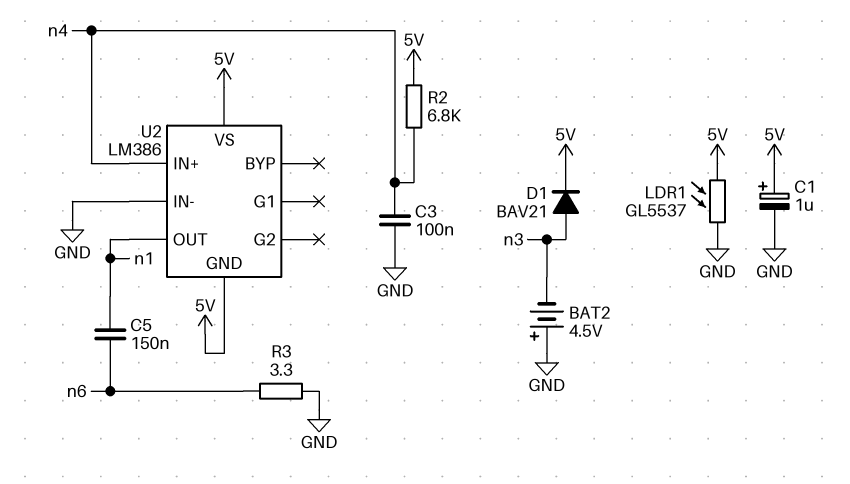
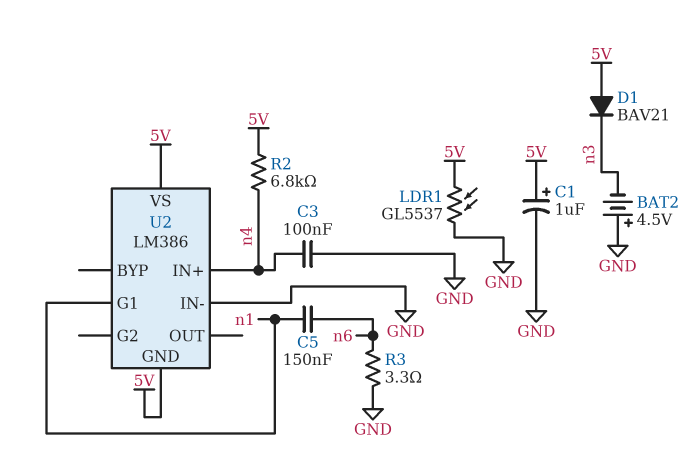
D1: diode BAV21 (A n3, K 5V) -> diode BAV21 (A 5V, K n3)
U2 pin G1: none -> n1
U2 pin OUT: n1 -> none

